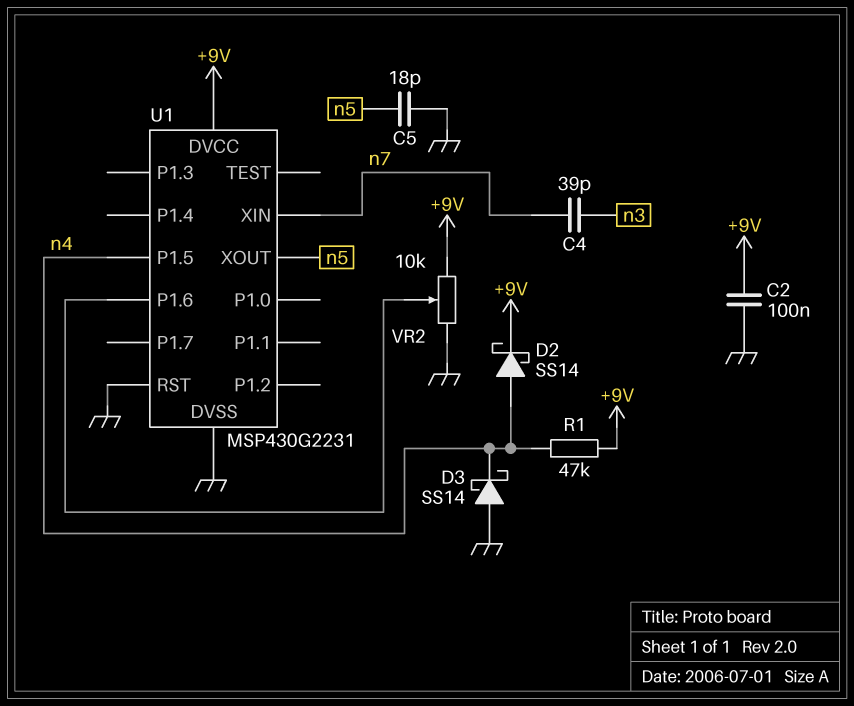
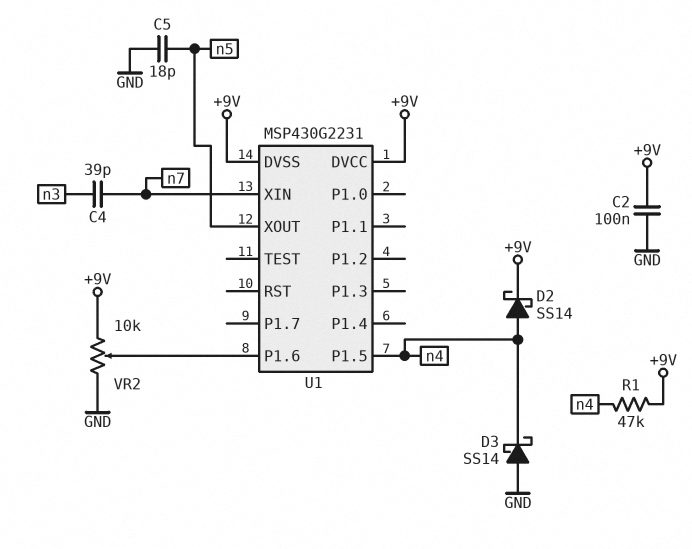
U1 pin DVSS: GND -> +9V
U1 pin RST: GND -> none

